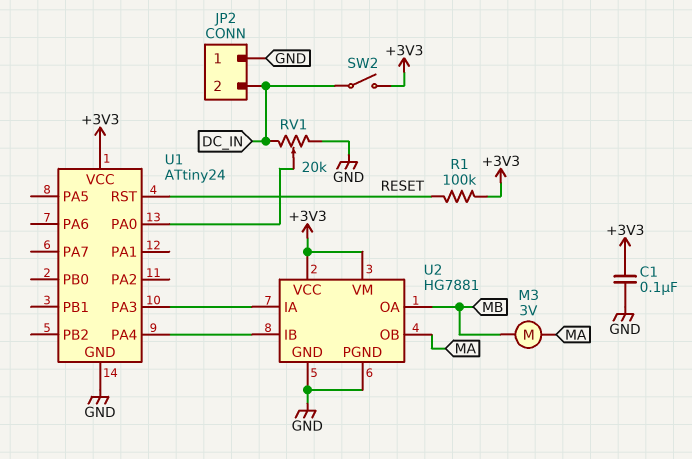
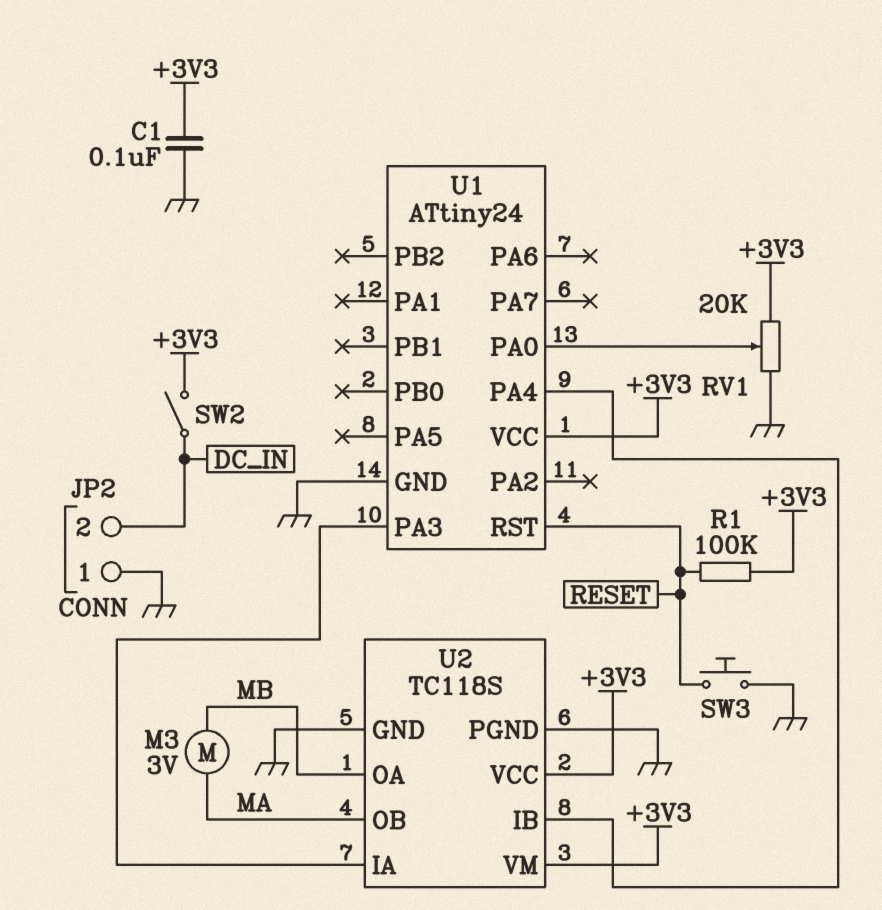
RV1: 20k (DC_IN, GND, wiper U1/PA0) -> 20k (+3V3, GND, wiper U1/PA0)
SW3: none -> button (GND, RESET)
U2: HG7881 -> TC118S

